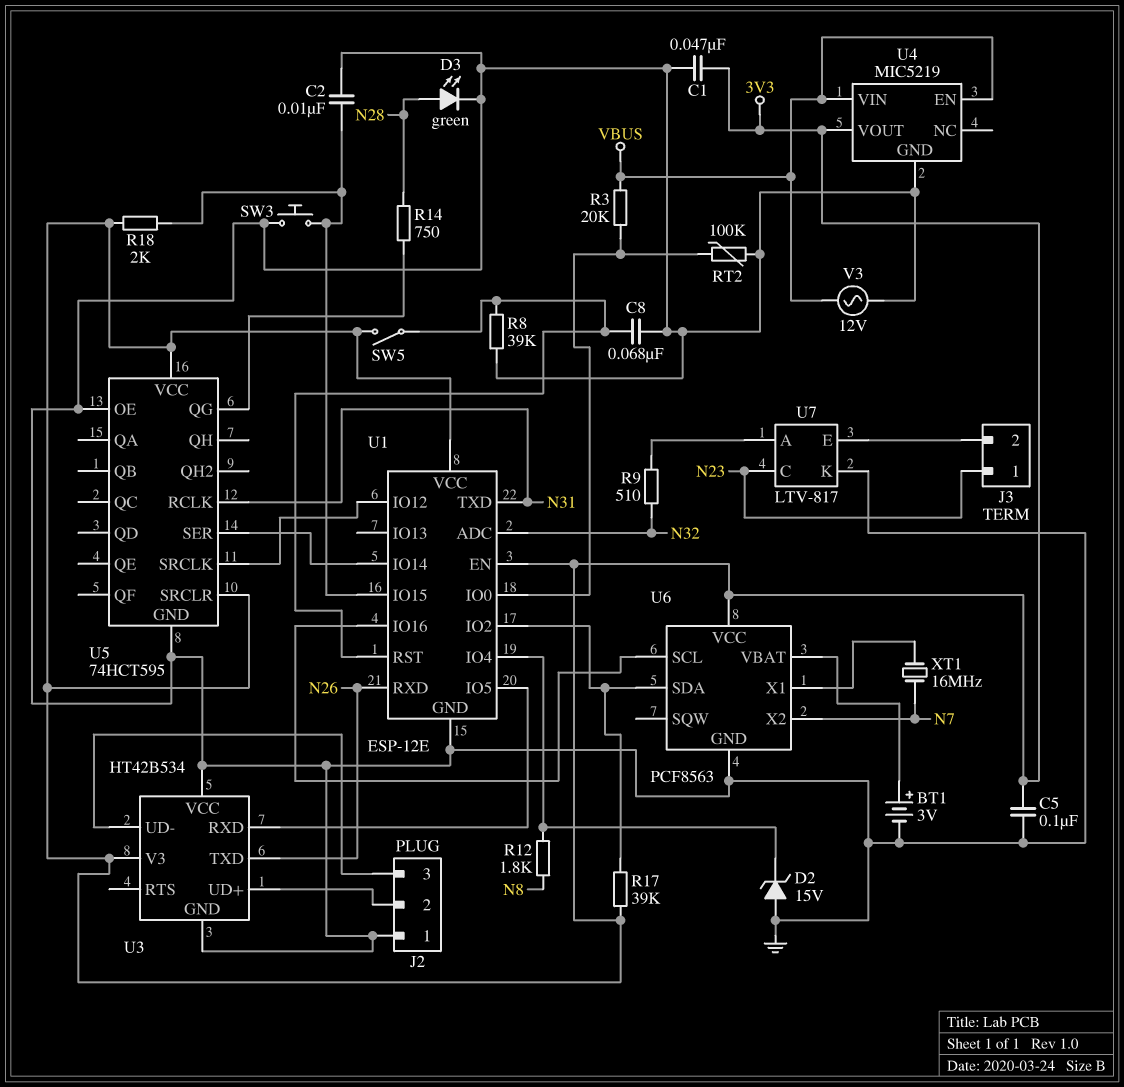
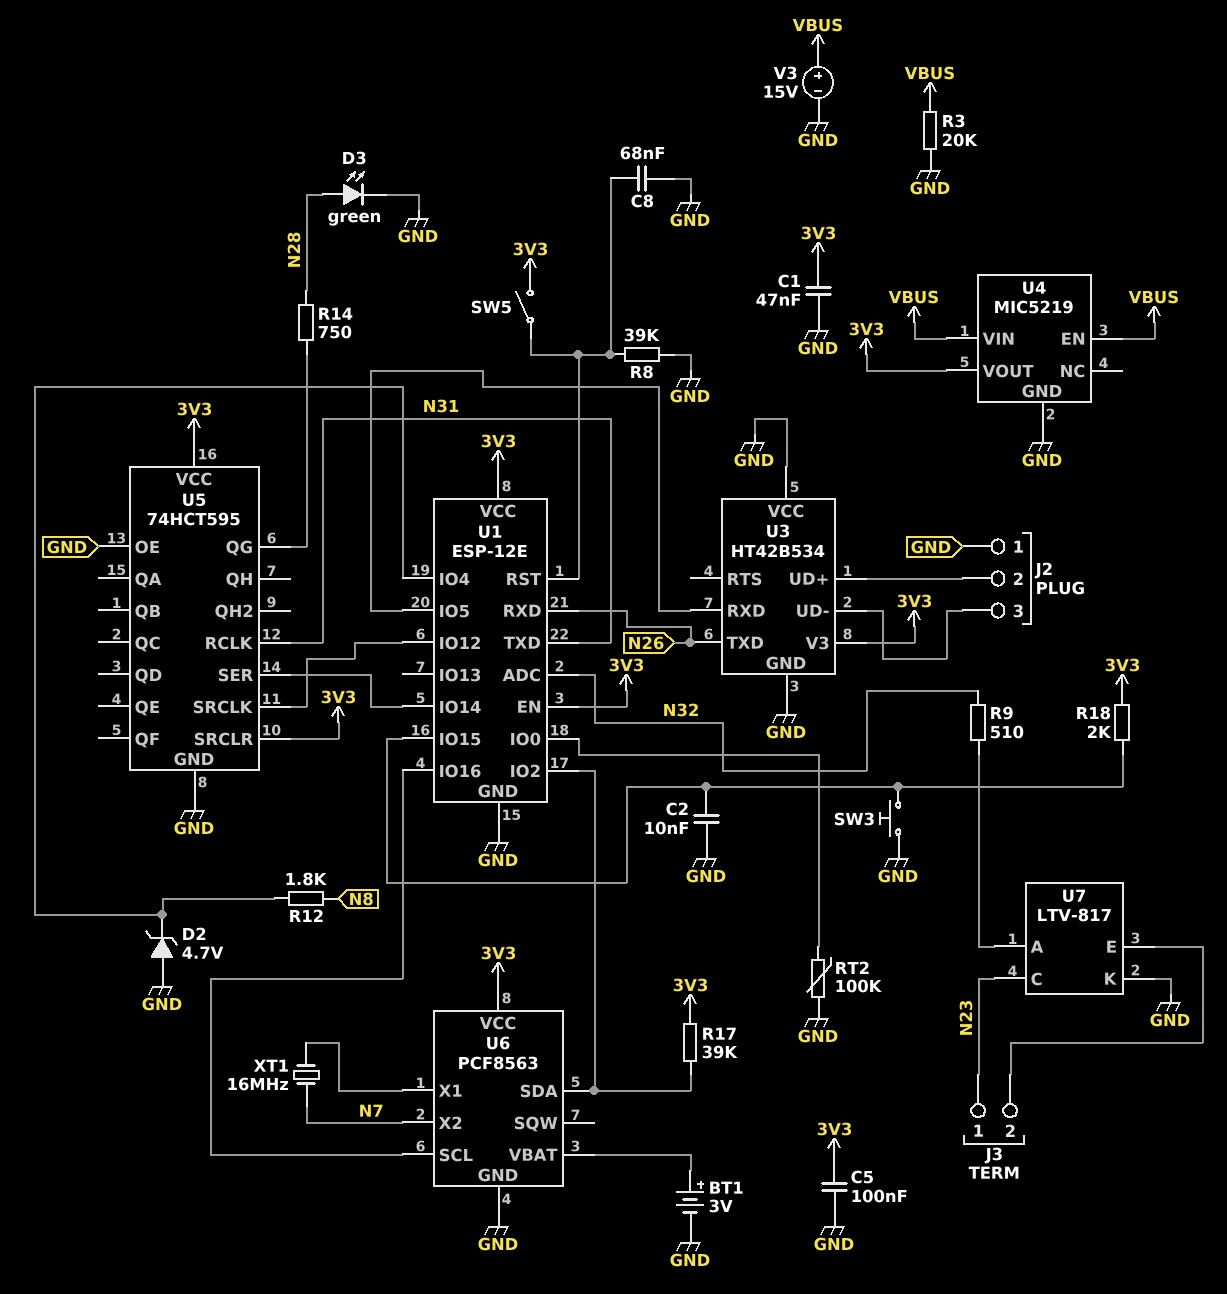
D2: zener 15V (A GND, K U1/IO4) -> zener 4.7V (A GND, K U1/IO4)
R3: 20k (U1/IO0, VBUS) -> 20k (GND, VBUS)
V3: AC 12V (GND, VBUS) -> 15V (plus VBUS, minus GND)

